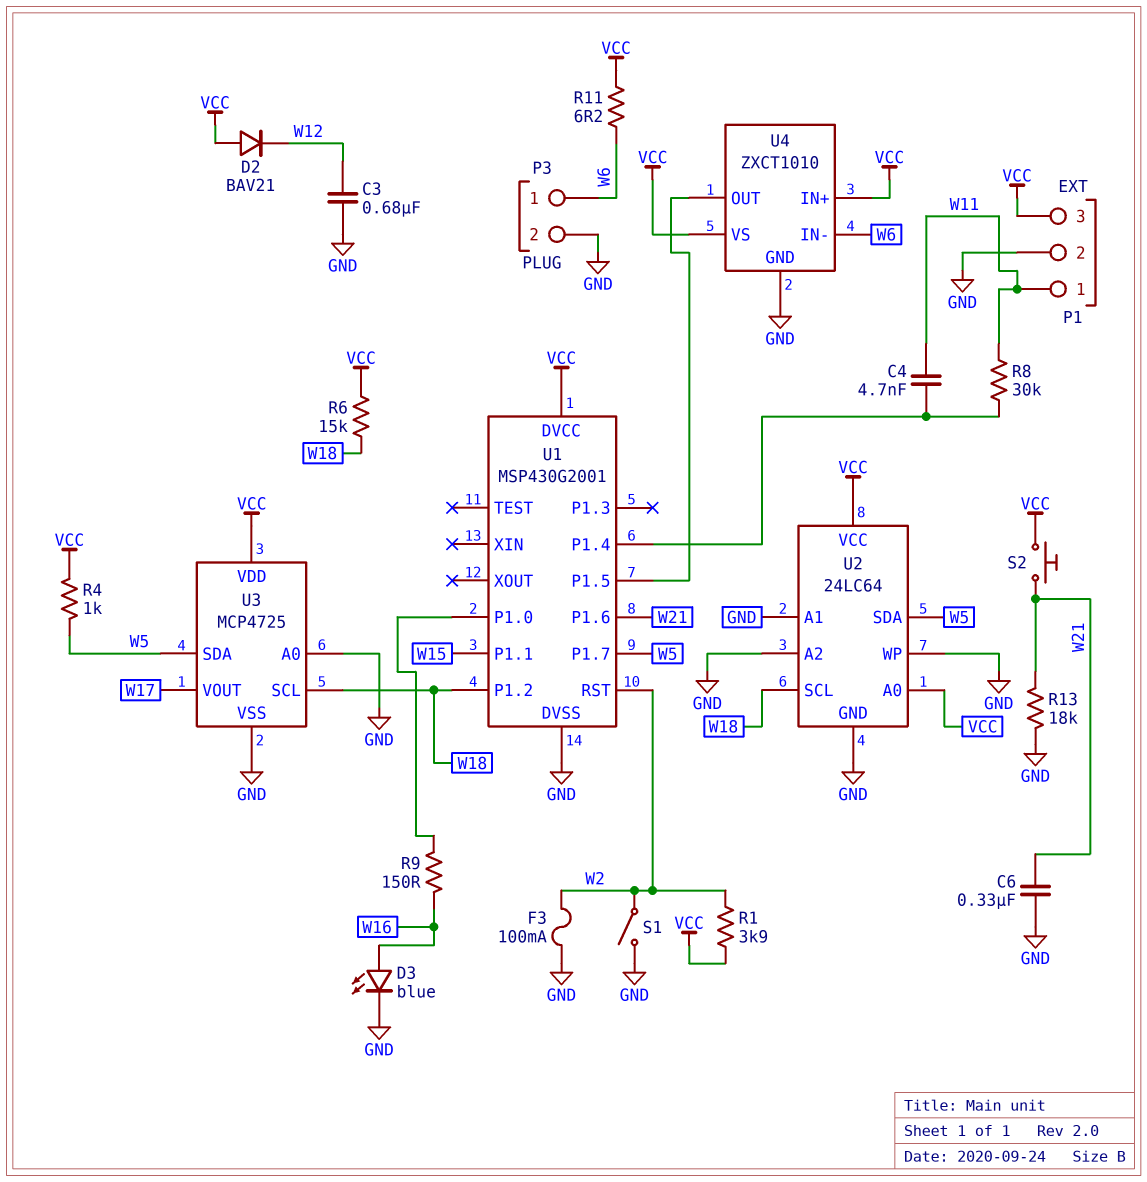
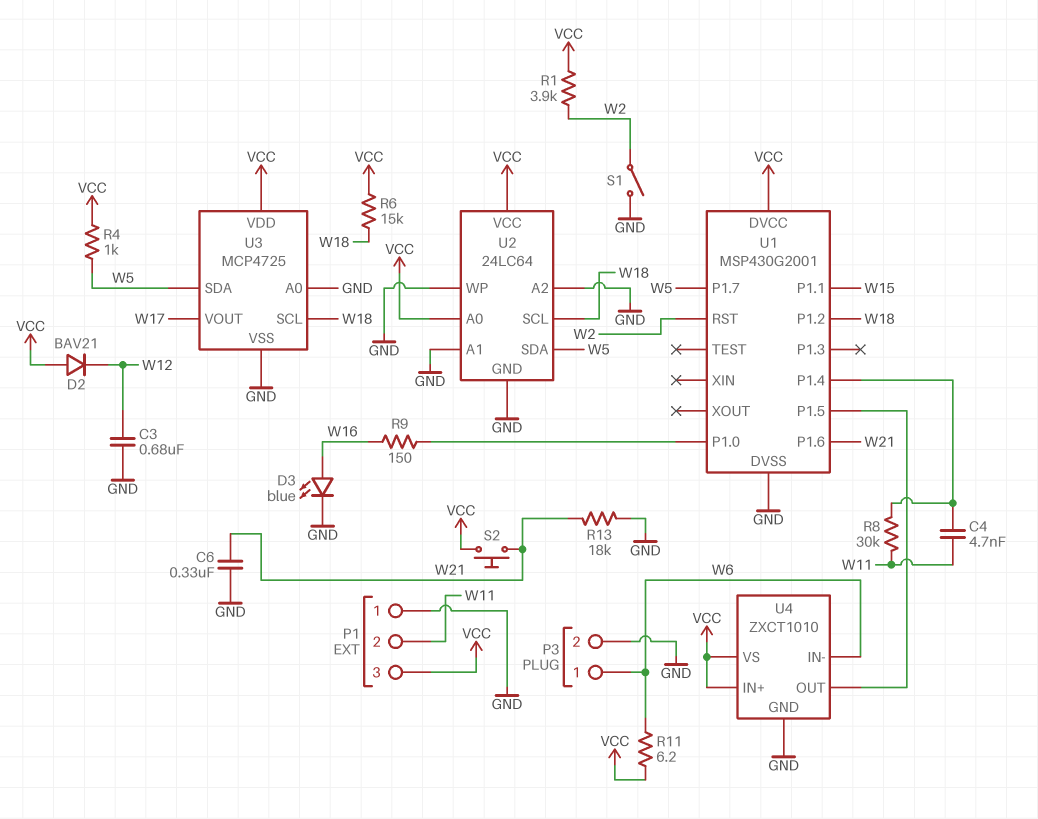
F3: 100mA (GND, W2) -> none
P1 pin 1: W11 -> GND
P1 pin 2: GND -> W11

